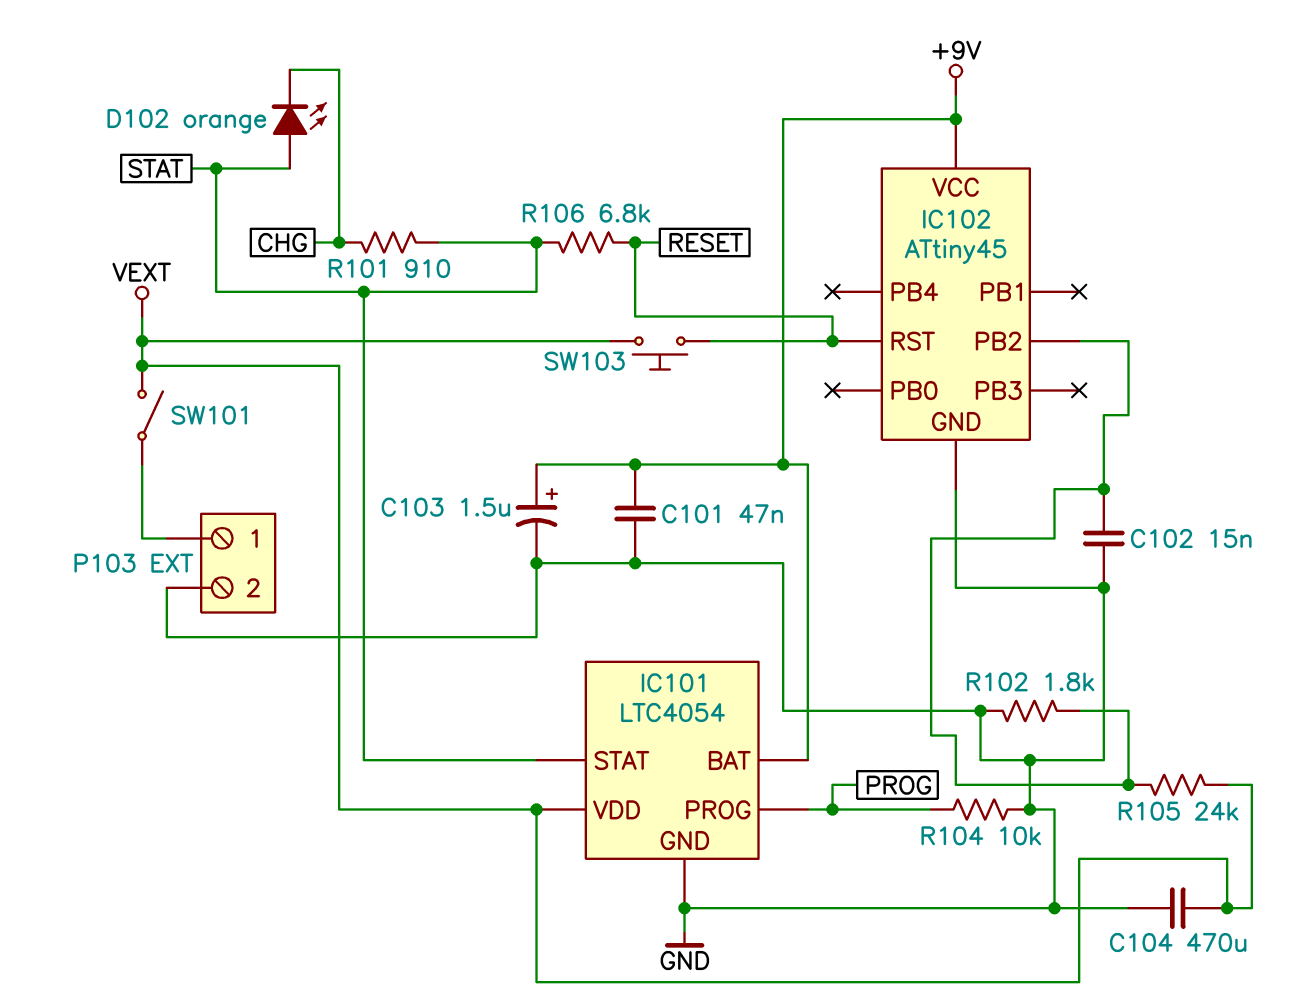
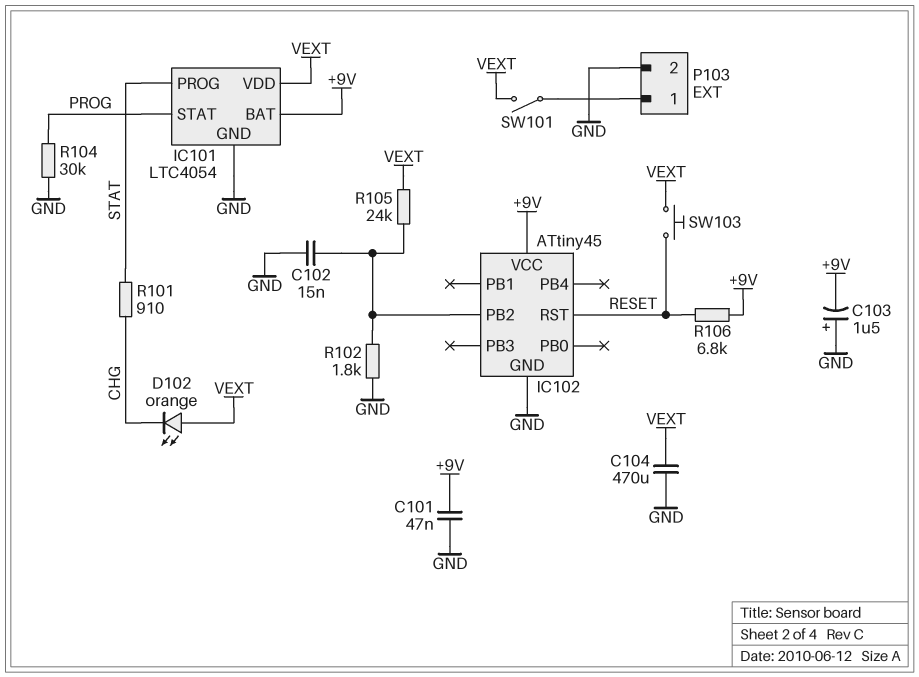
C103: 1.5uF (plus +9V, minus GND) -> 1.5uF (plus GND, minus +9V)
D102: LED orange (A STAT, K CHG) -> LED orange (A VEXT, K CHG)
IC101 pin PROG: PROG -> STAT
IC101 pin STAT: STAT -> PROG
R104: 10k (GND, PROG) -> 30k (GND, PROG)
R106: 6.8k (RESET, STAT) -> 6.8k (+9V, RESET)

